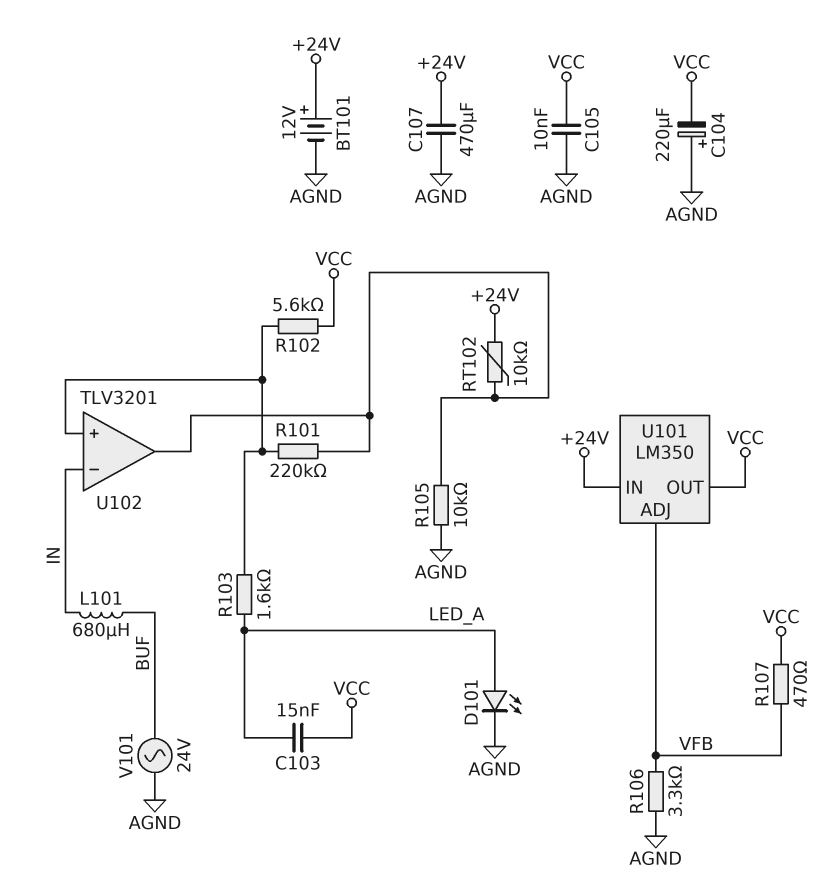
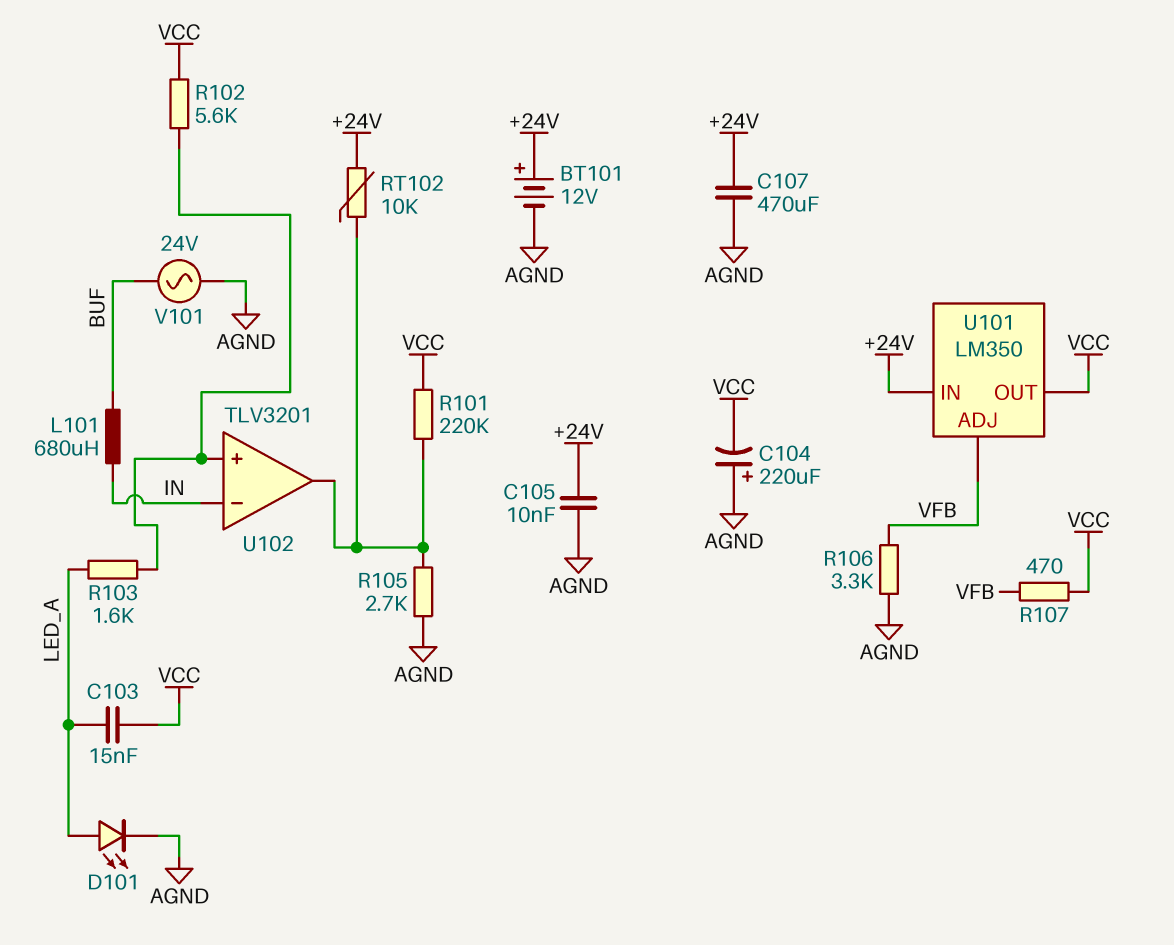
C105: 10nF (AGND, VCC) -> 10nF (+24V, AGND)
R101: 220k (U102/in+, U102/out) -> 220k (U102/out, VCC)
R105: 10k (AGND, U102/out) -> 2.7k (AGND, U102/out)

